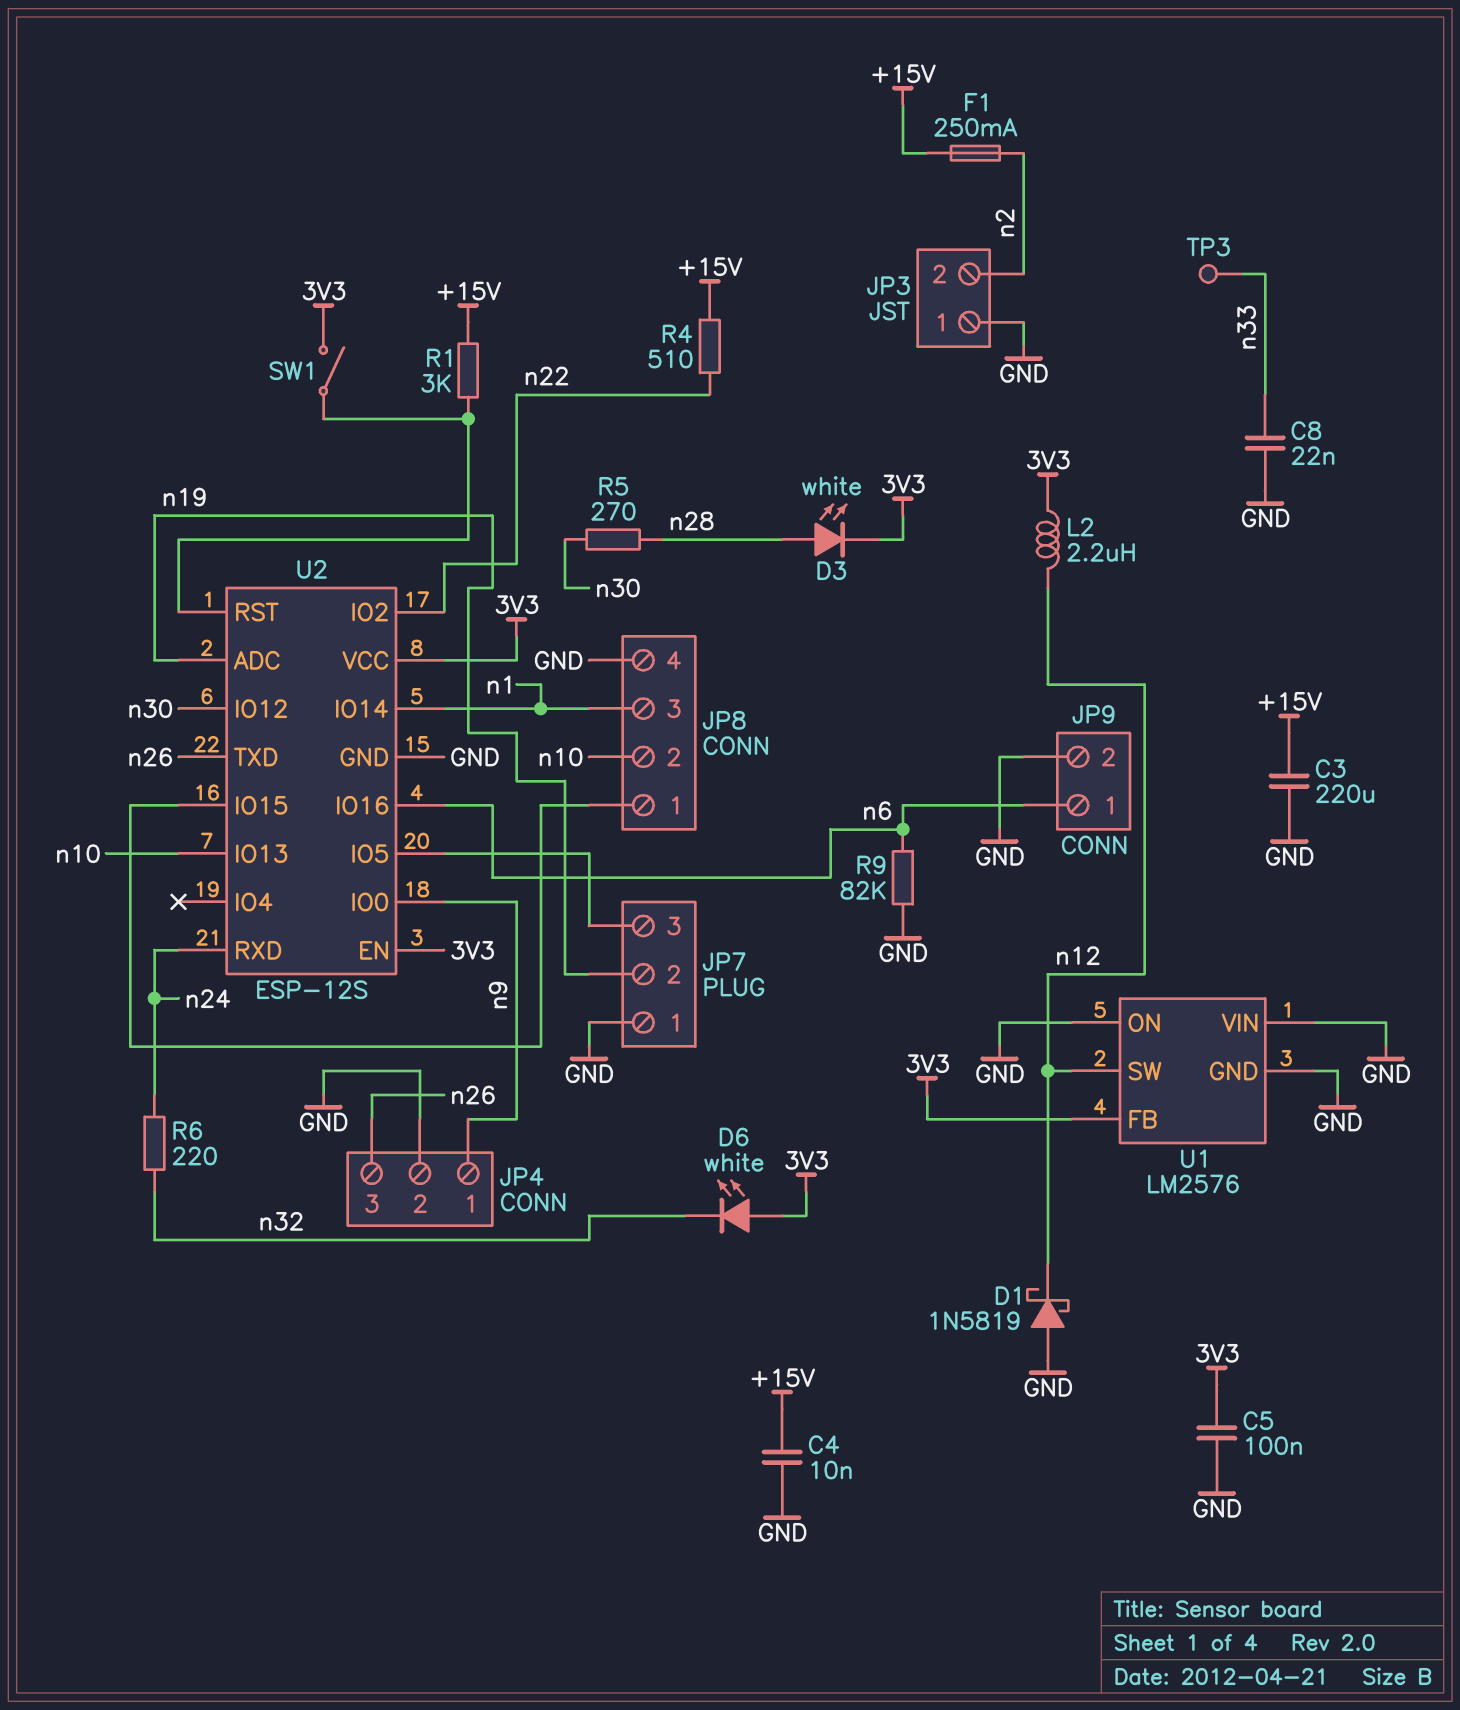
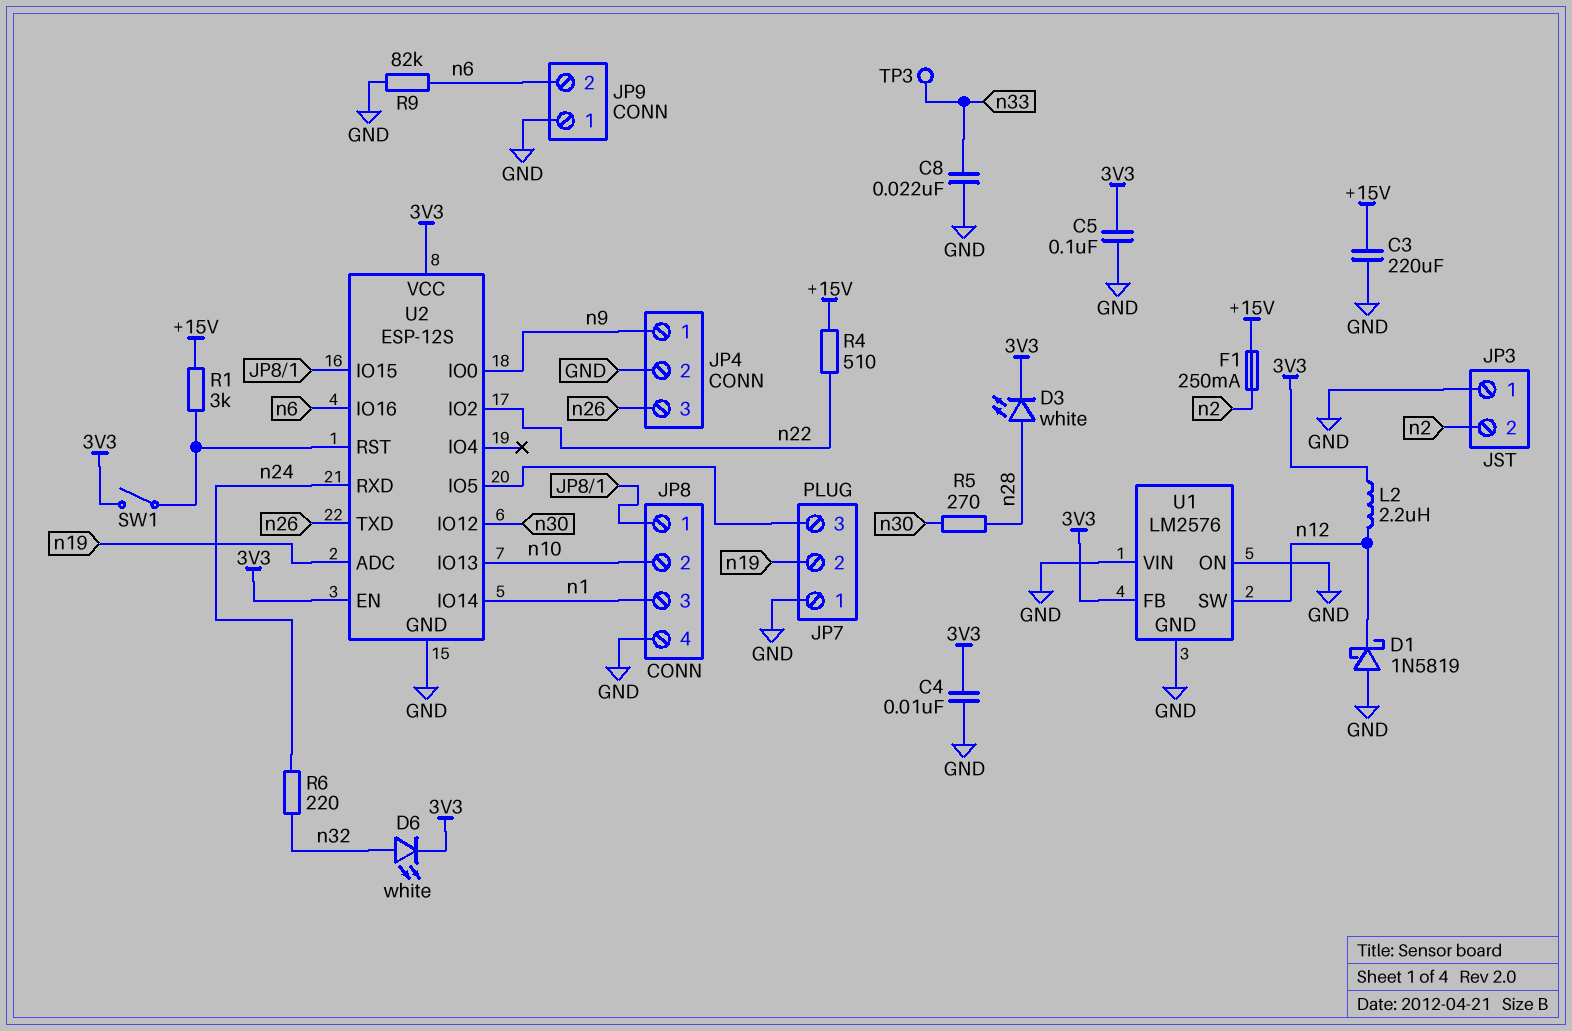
C4: 10nF (+15V, GND) -> 10nF (3V3, GND)
D6: LED white (A 3V3, K n32) -> LED white (A n32, K 3V3)
JP9 pin 1: n6 -> GND
JP9 pin 2: GND -> n6

